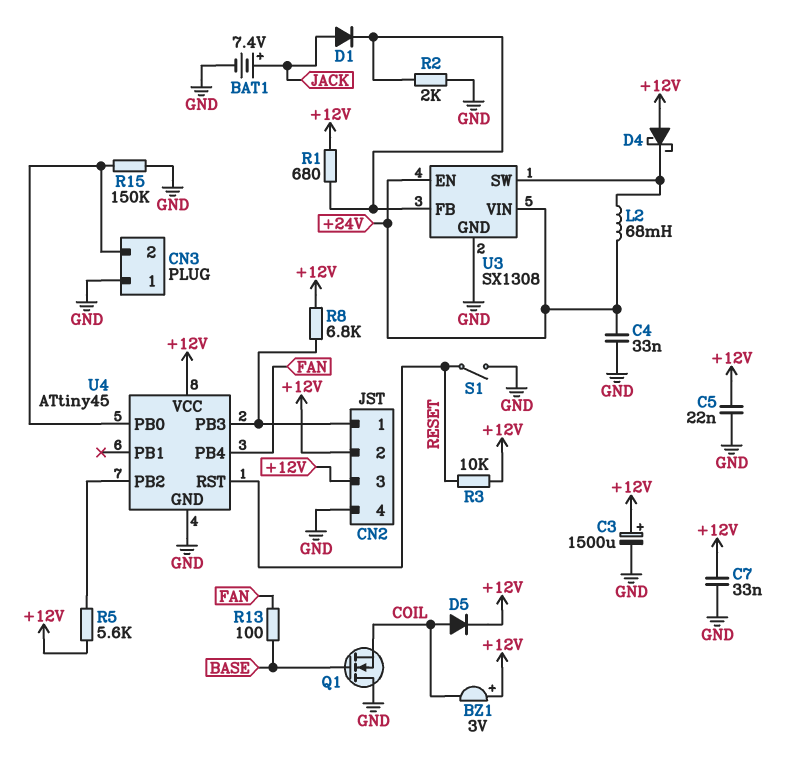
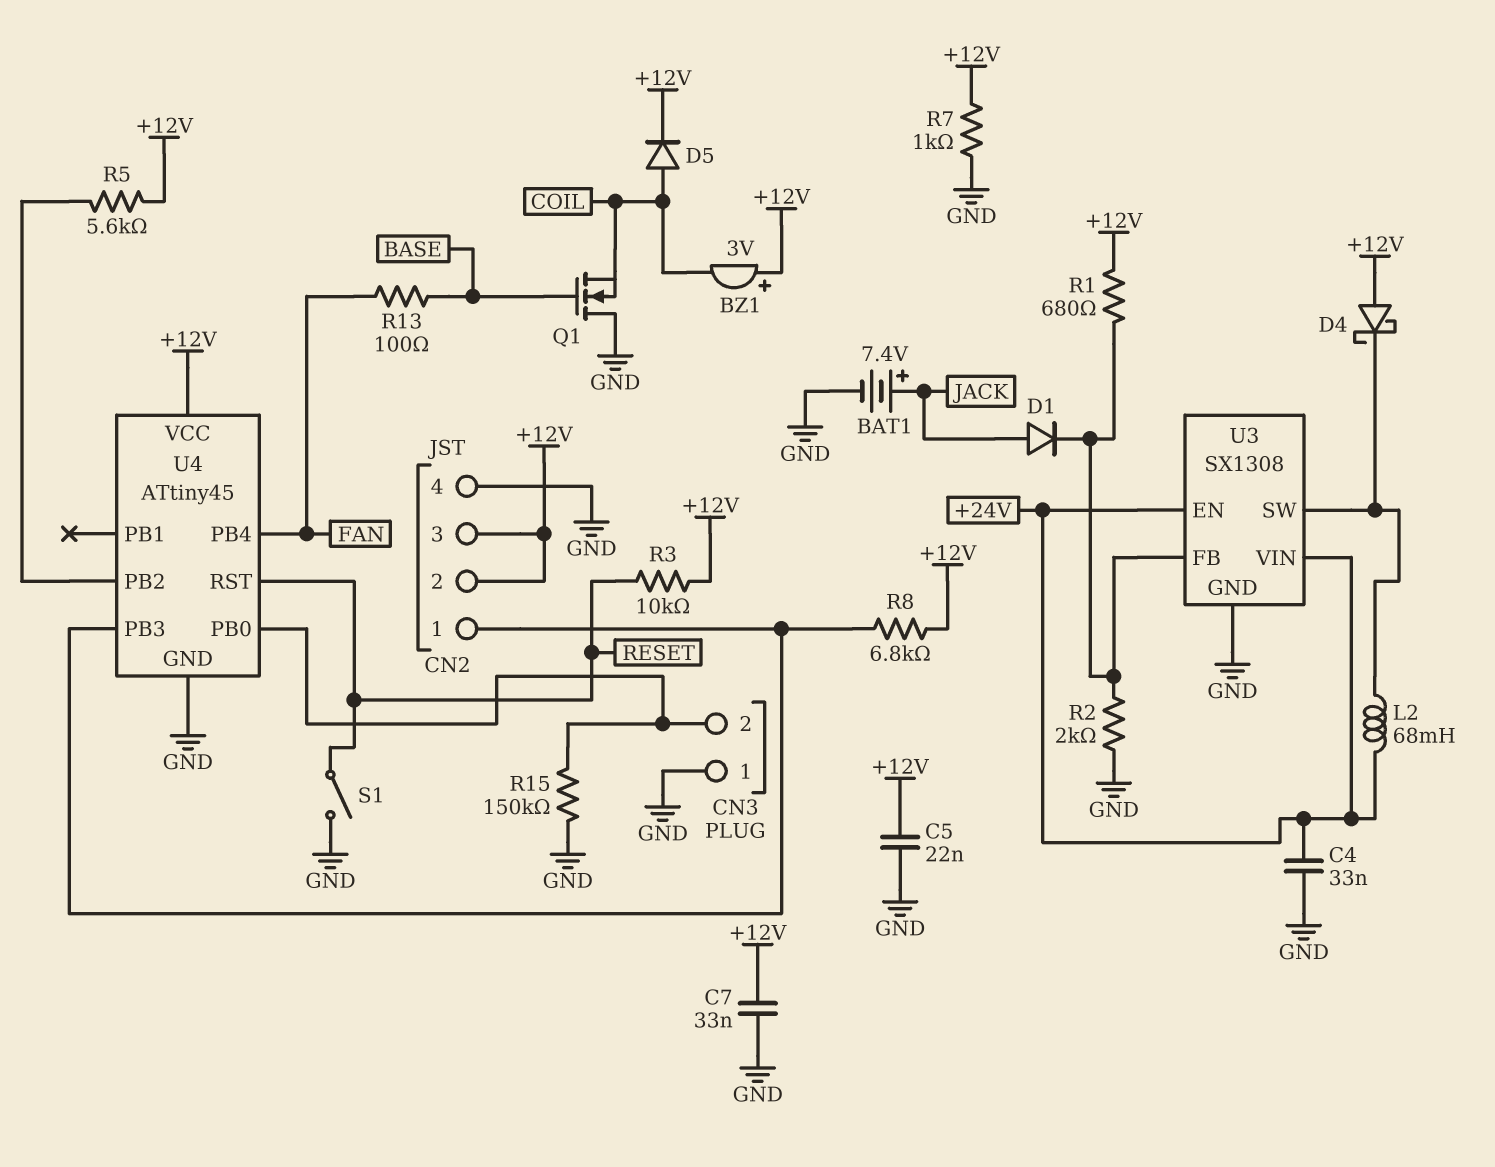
C3: 1500uF (plus +12V, minus GND) -> none
R7: none -> 1k (+12V, GND)

